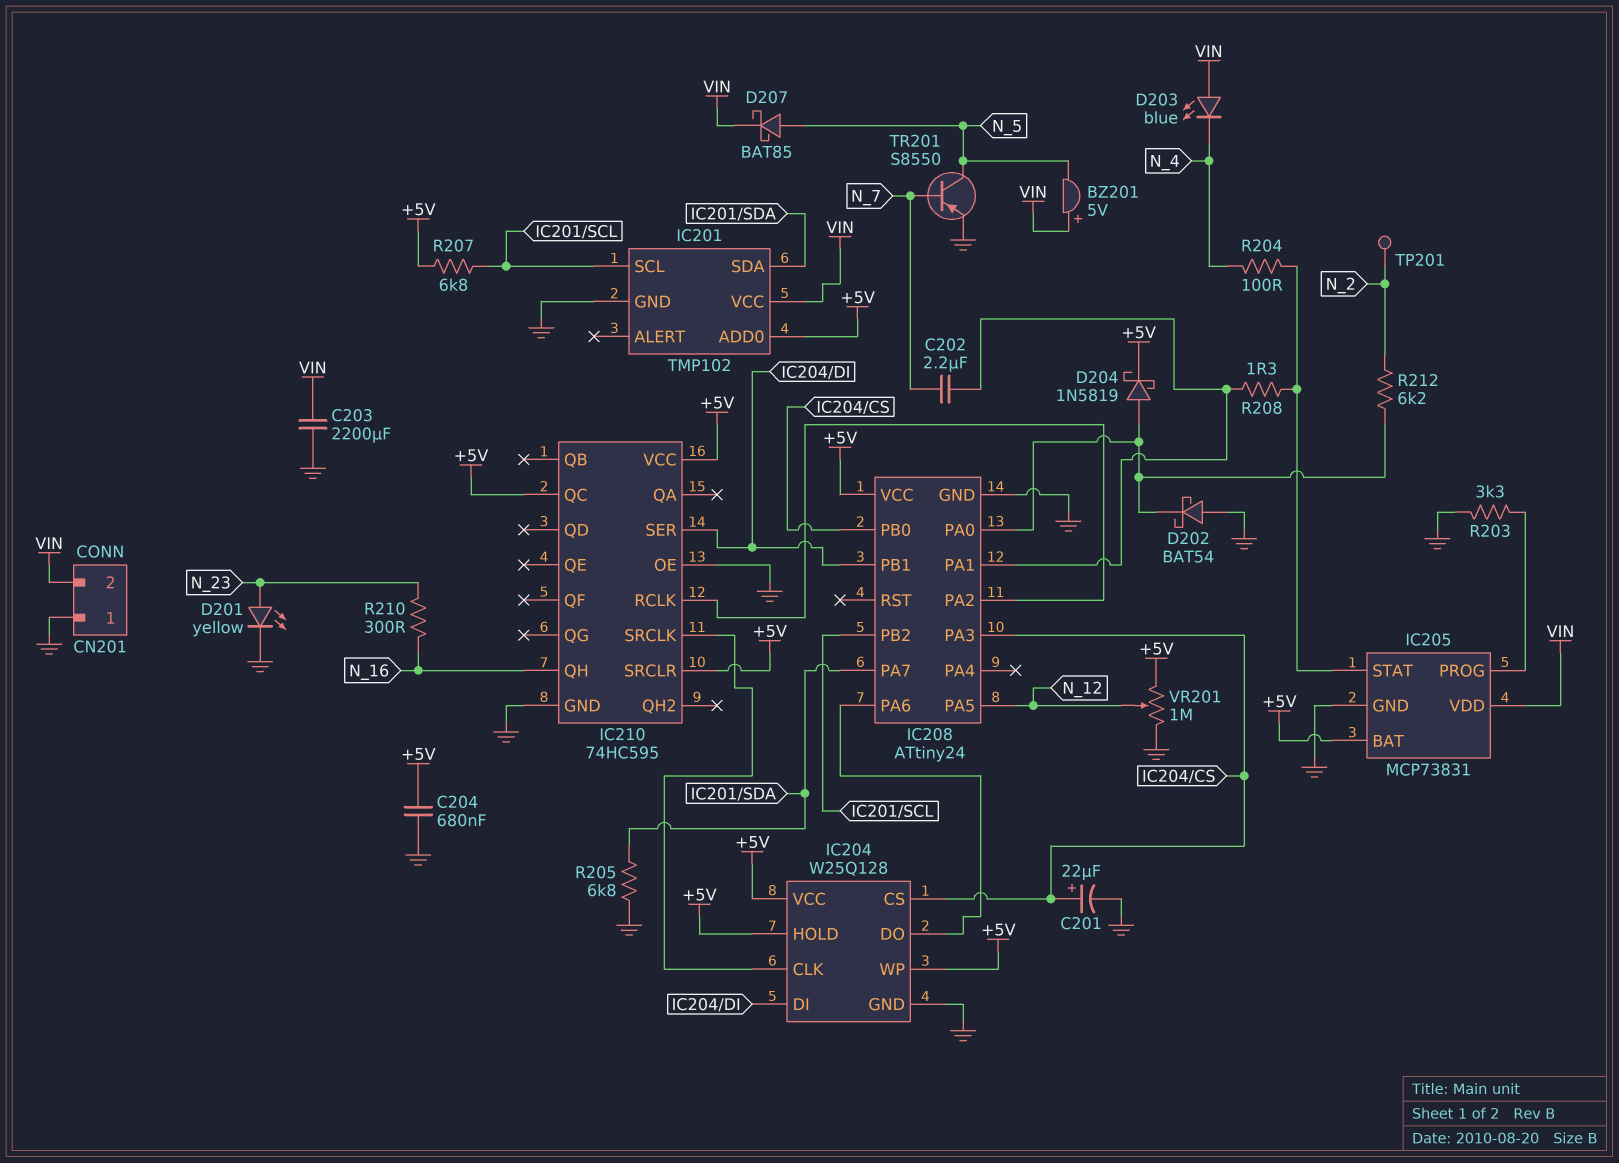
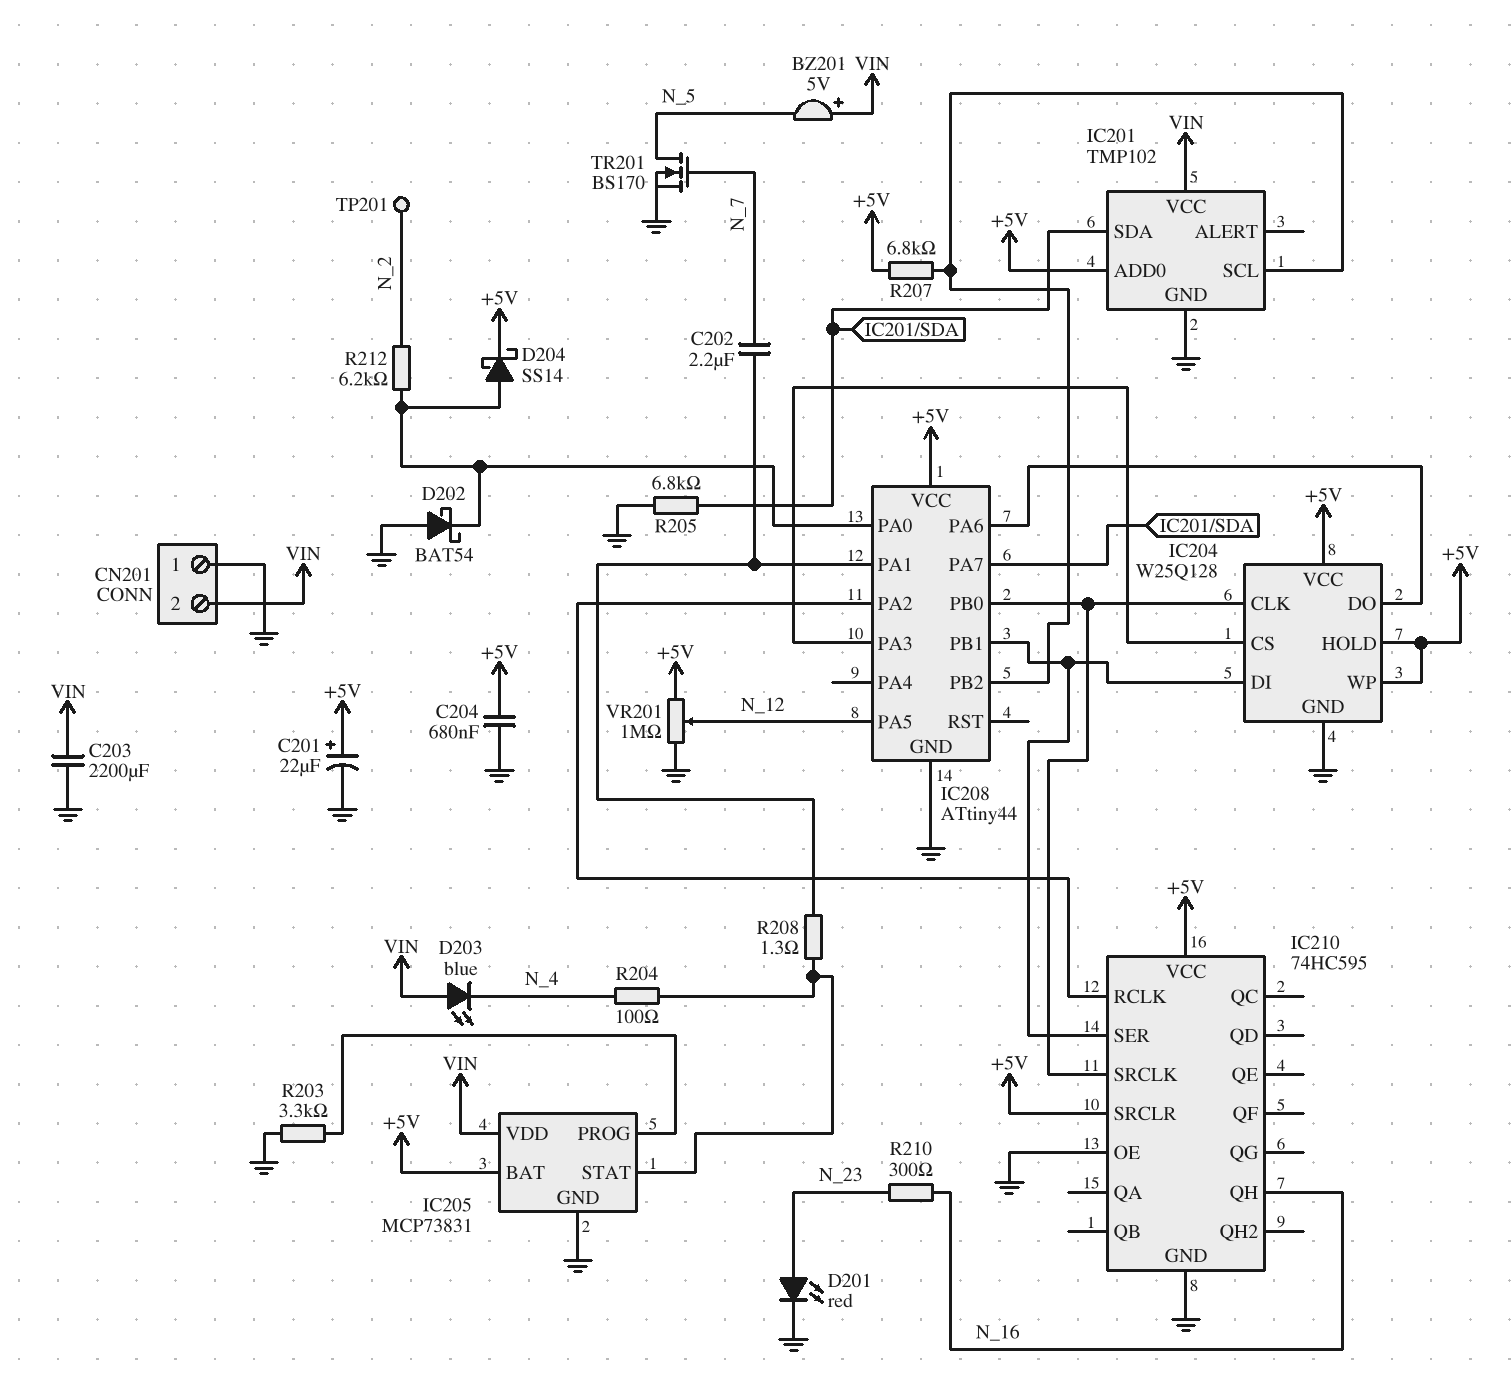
C201: 22uF (plus IC204/CS, minus GND) -> 22uF (plus +5V, minus GND)
D201: LED yellow (A N_23, K GND) -> LED red (A N_23, K GND)
D204: schottky 1N5819 (A IC208/PA0, K +5V) -> schottky SS14 (A IC208/PA0, K +5V)
D207: schottky BAT85 (A N_5, K VIN) -> none
IC208: ATtiny24 -> ATtiny44
IC208 pin PB0: IC204/CS -> IC204/CLK
IC210 pin QC: +5V -> none
TR201: PNP S8550 (B N_7, C N_5, E GND) -> NMOS BS170 (G N_7, D N_5, S GND)

